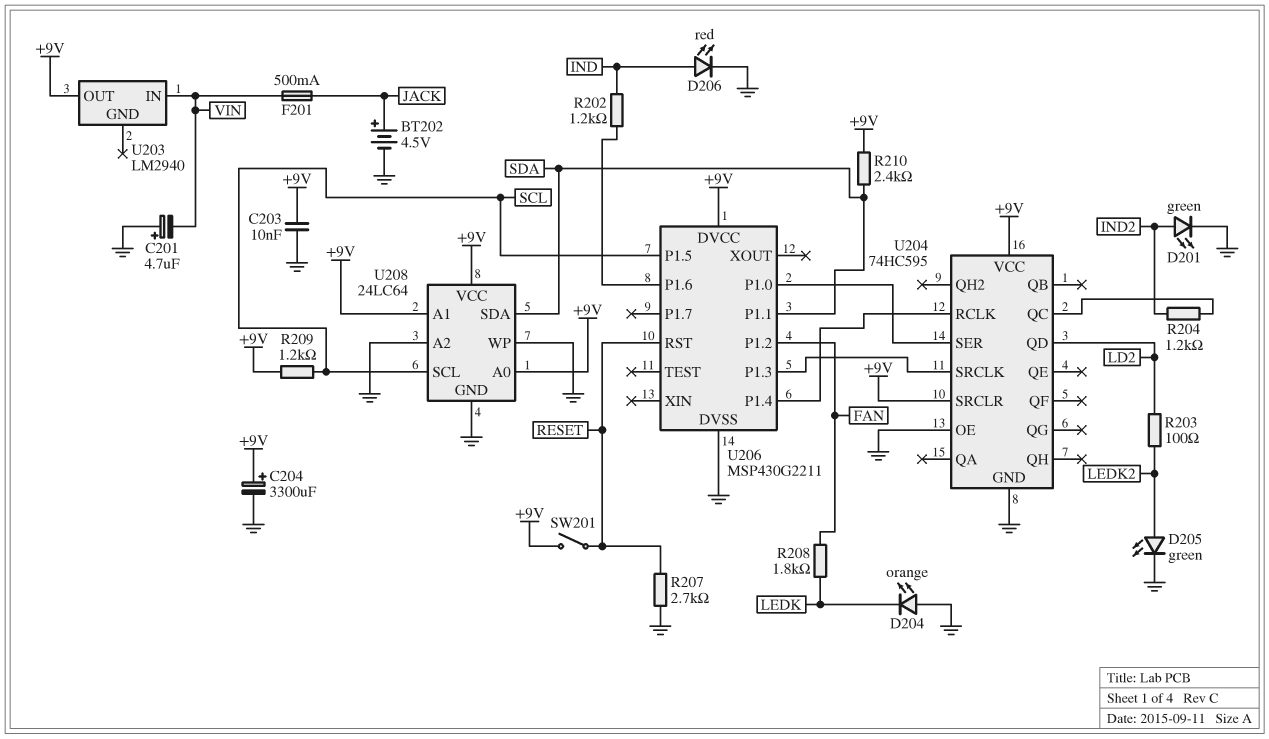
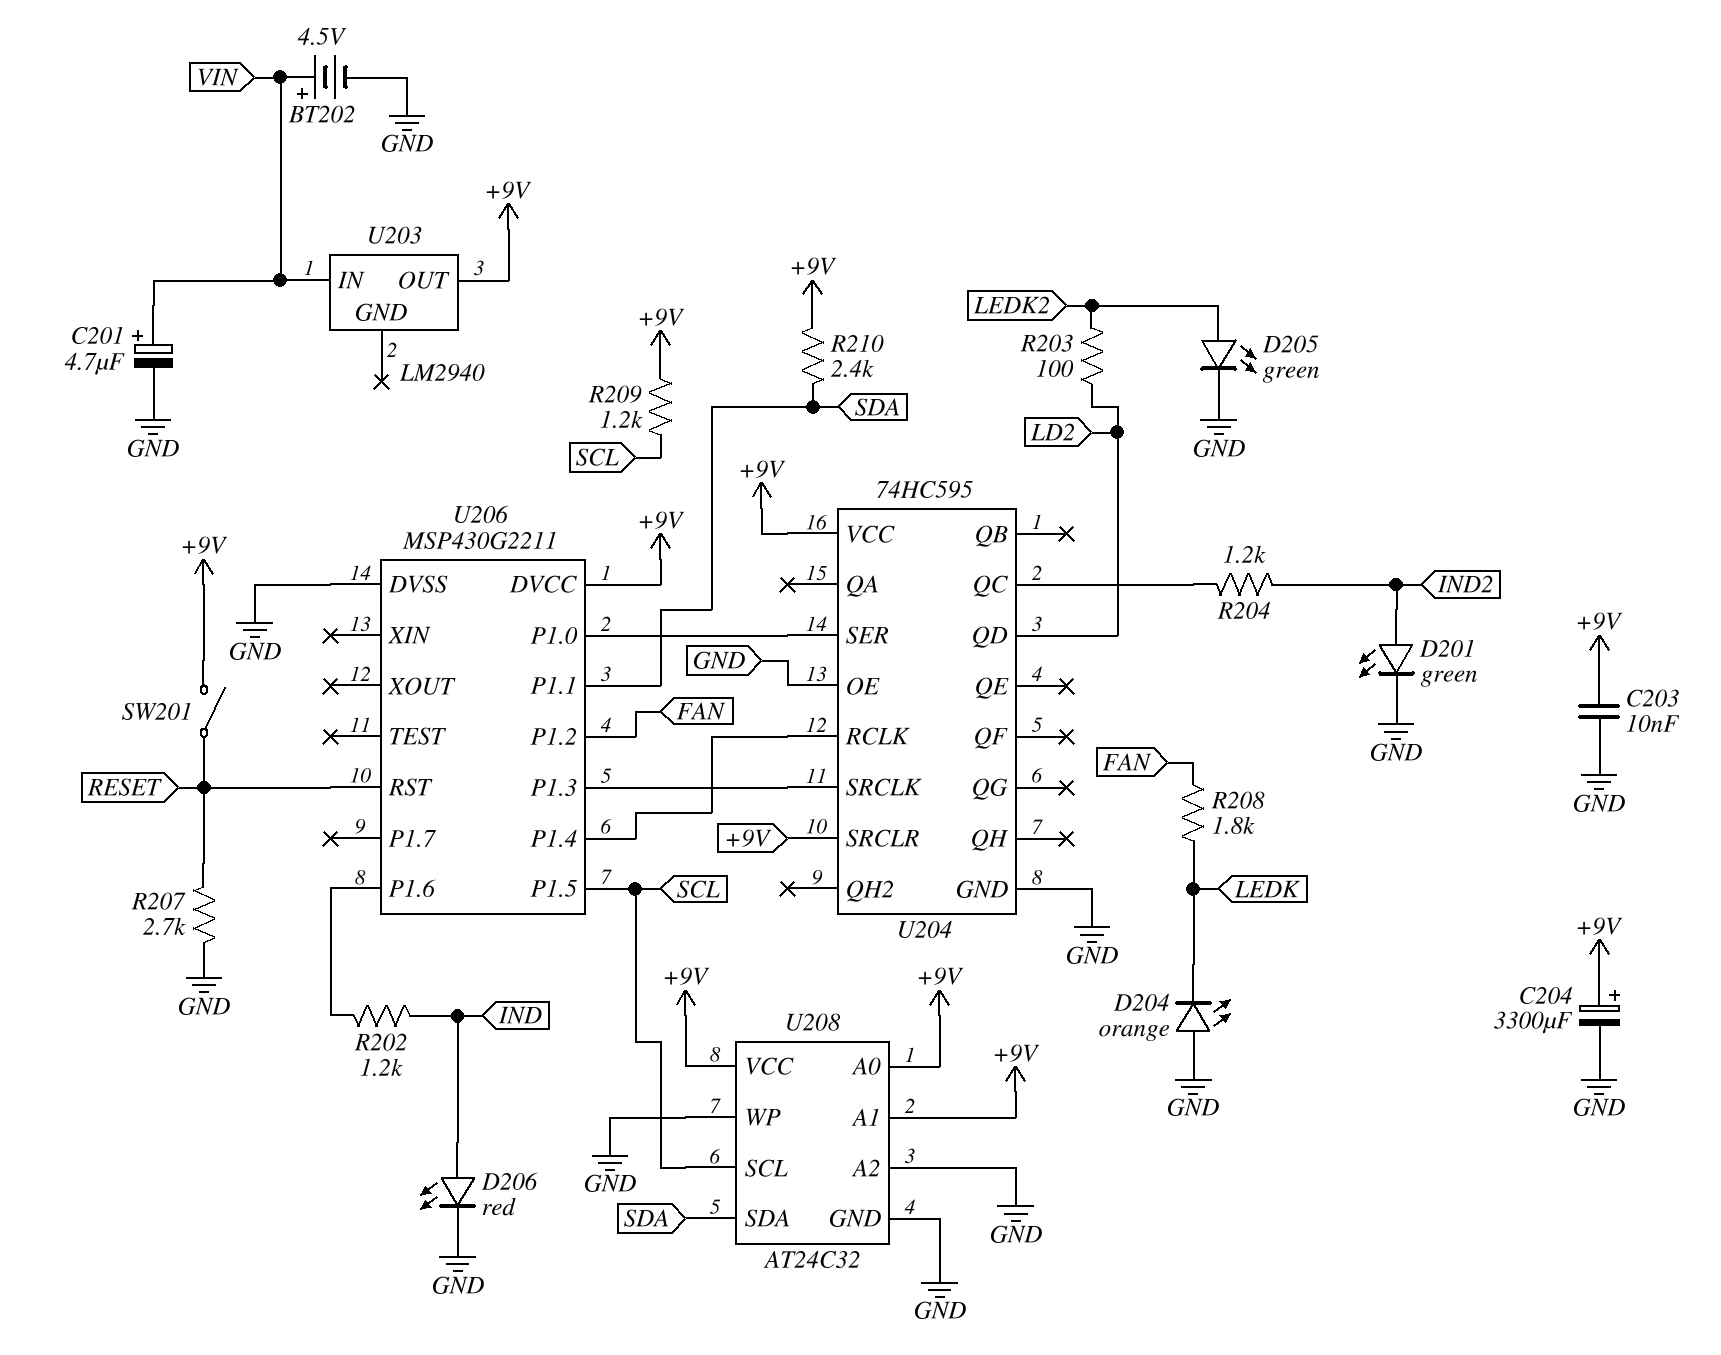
BT202: 4.5V (plus JACK, minus GND) -> 4.5V (plus VIN, minus GND)
C201: 4.7uF (plus GND, minus VIN) -> 4.7uF (plus VIN, minus GND)
F201: 500mA (JACK, VIN) -> none
U208: 24LC64 -> AT24C32

